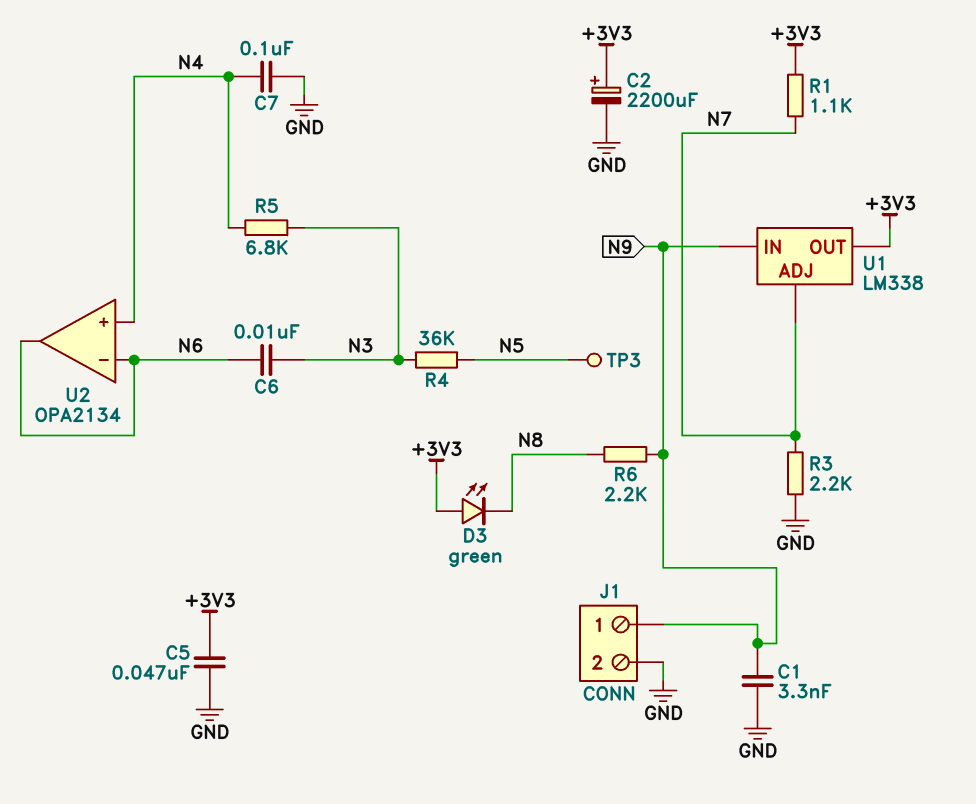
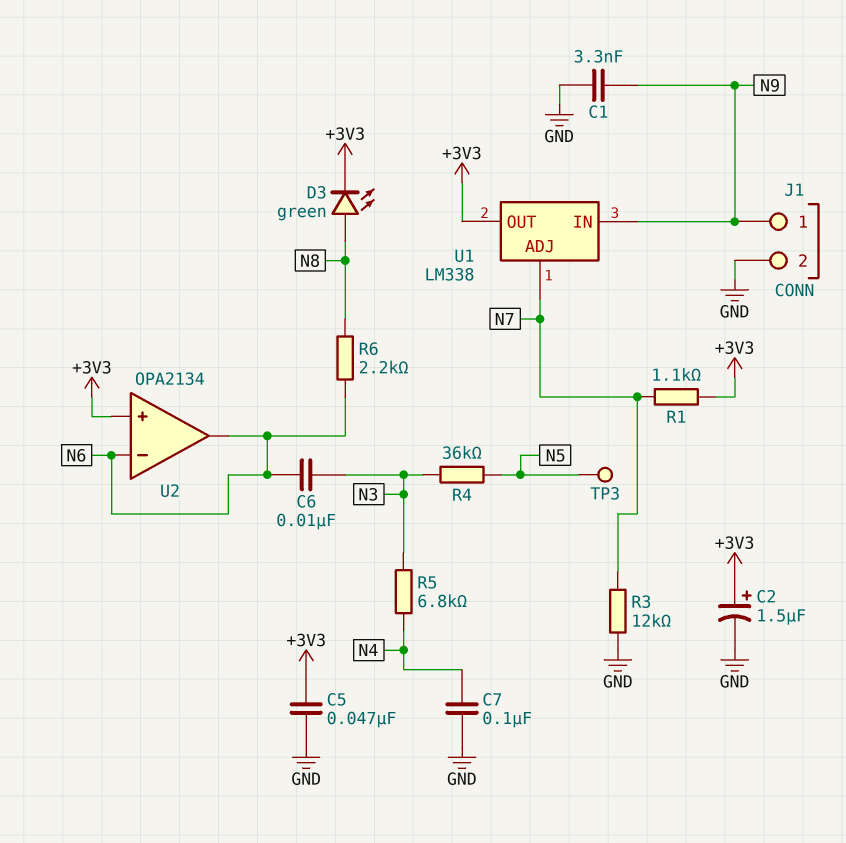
C2: 2200uF (plus +3V3, minus GND) -> 1.5uF (plus +3V3, minus GND)
D3: LED green (A +3V3, K N8) -> LED green (A N8, K +3V3)
R3: 2.2k (GND, N7) -> 12k (GND, N7)
R6: 2.2k (N8, N9) -> 2.2k (N6, N8)
U2 pin in+: N4 -> +3V3

